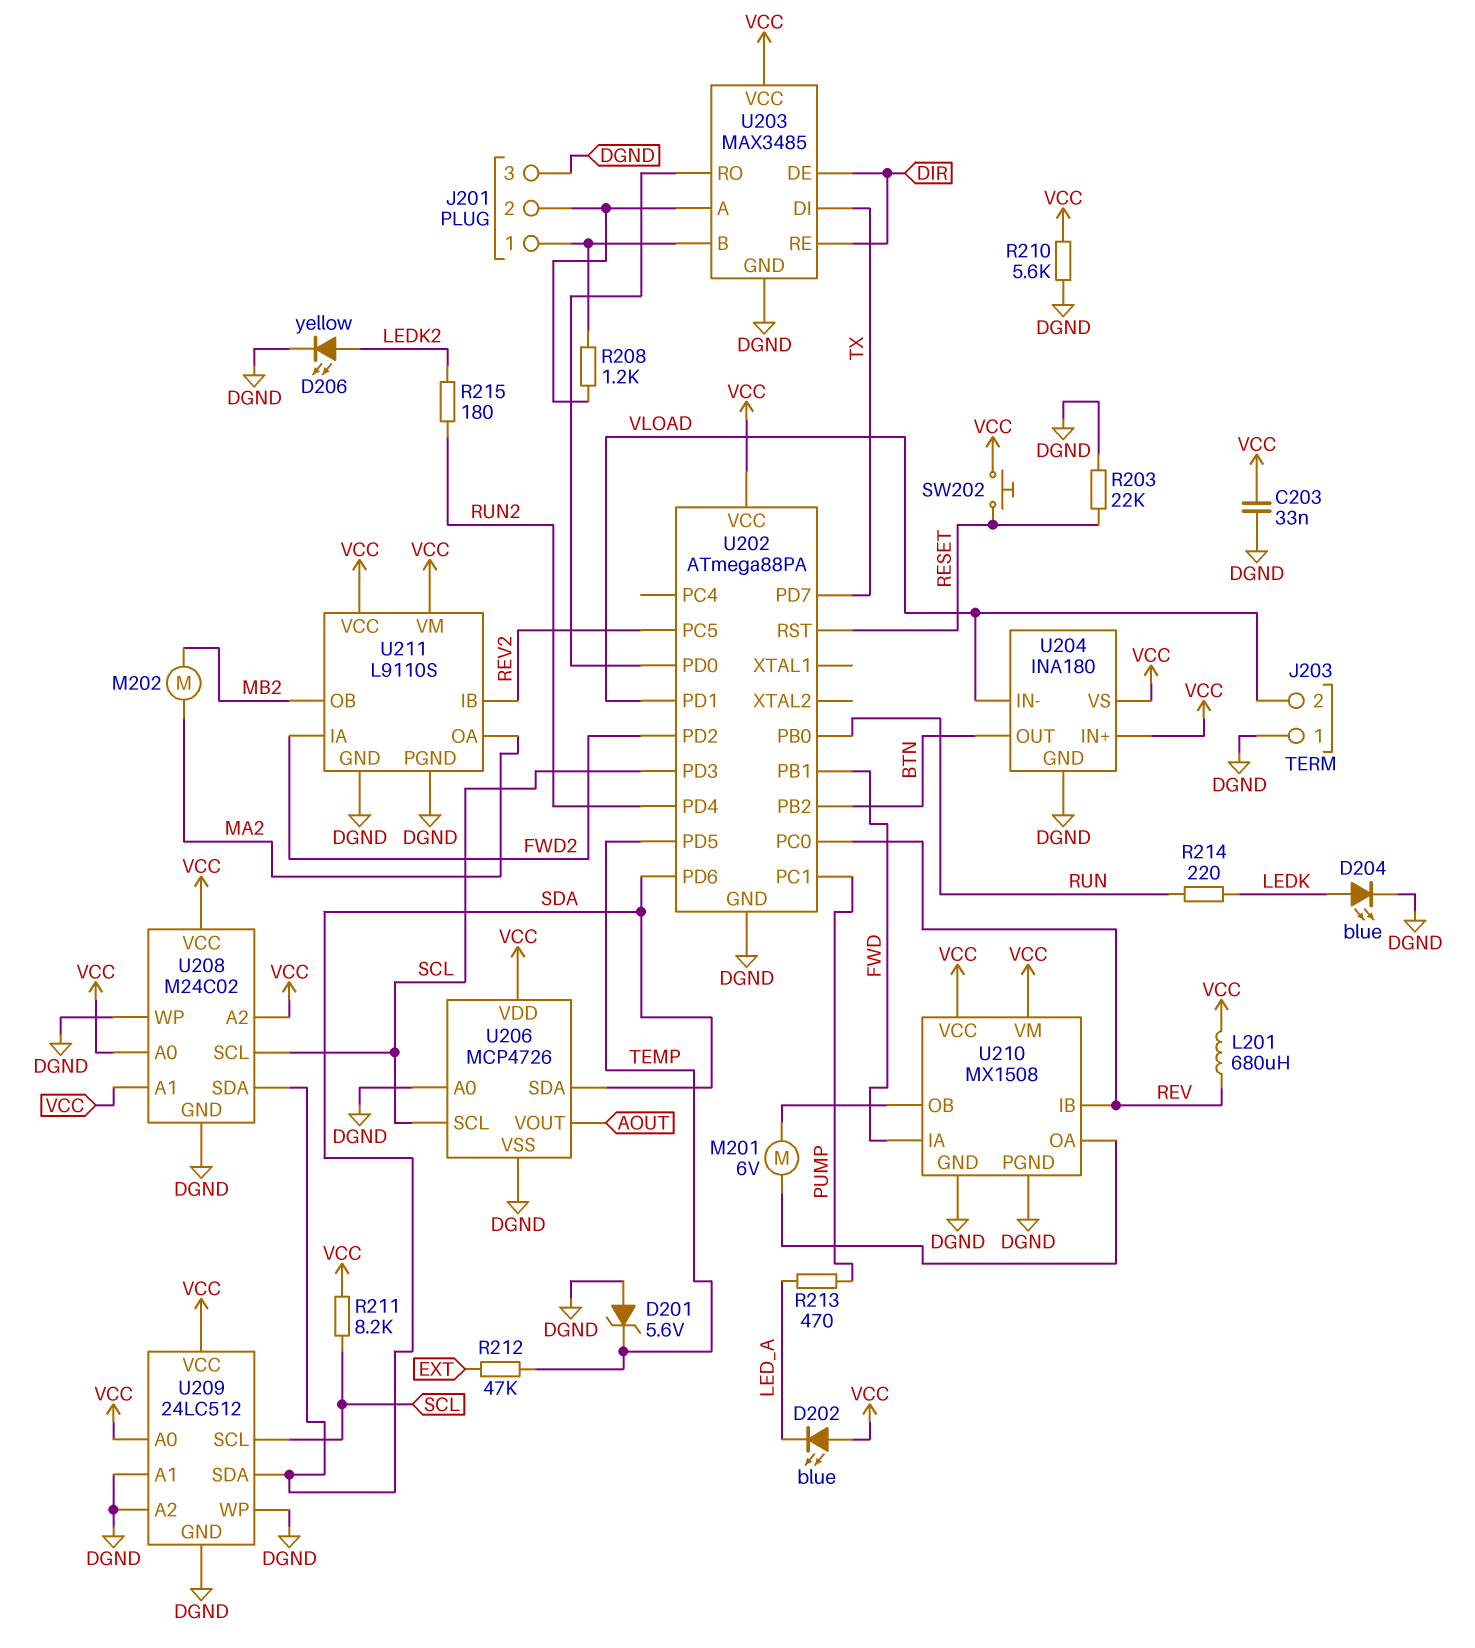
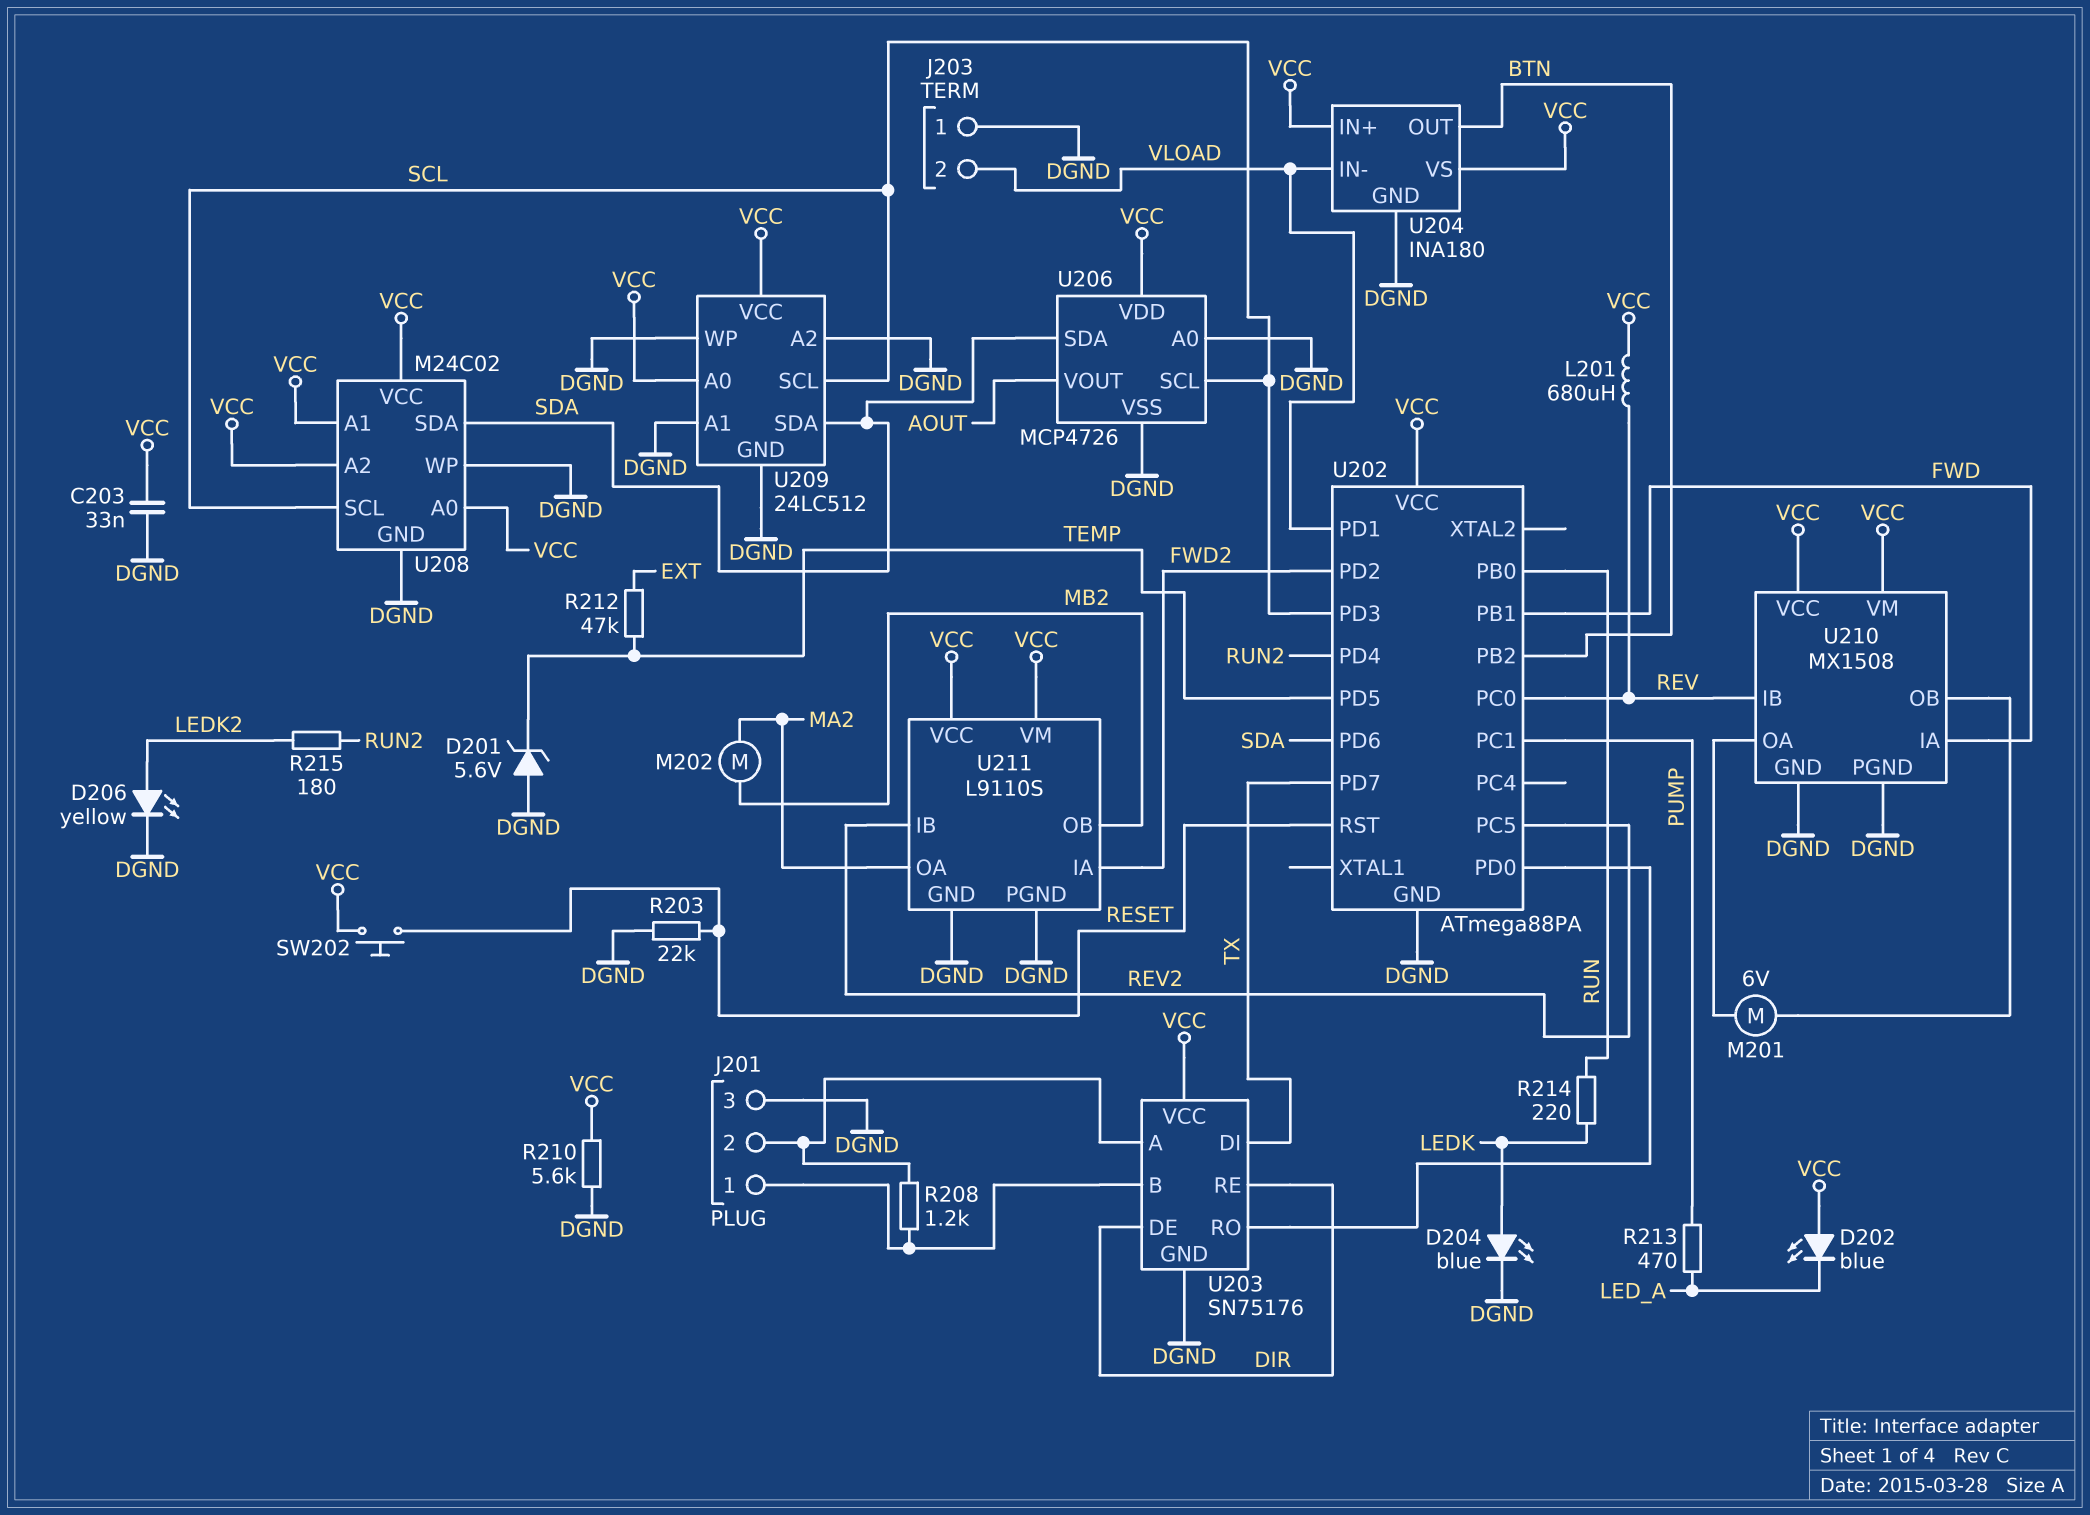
R211: 8.2k (SCL, VCC) -> none
U203: MAX3485 -> SN75176

